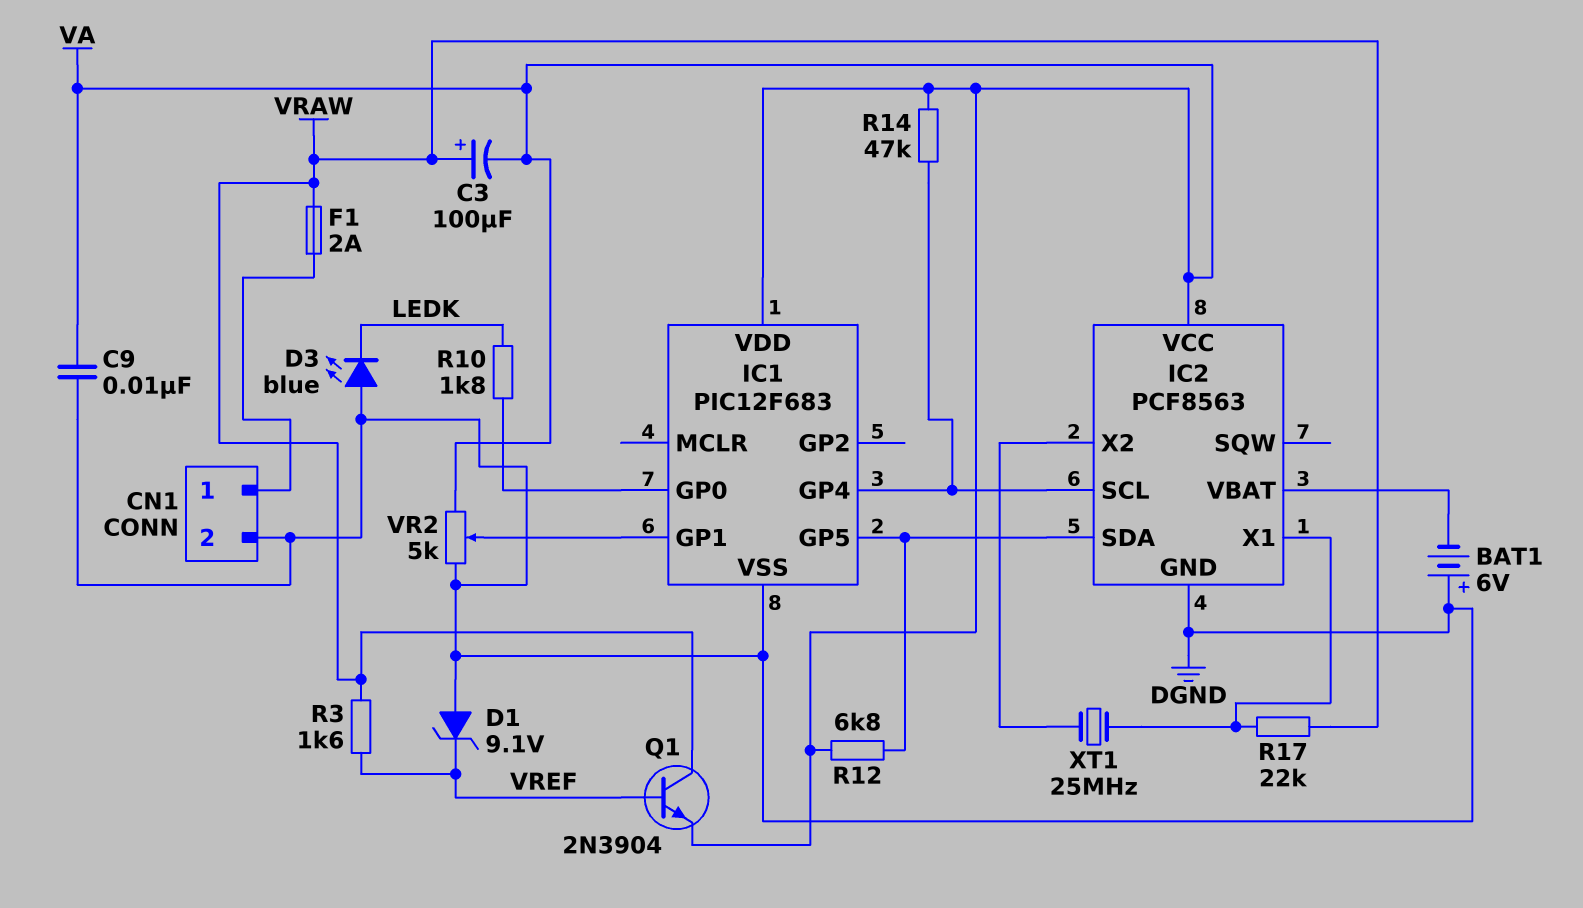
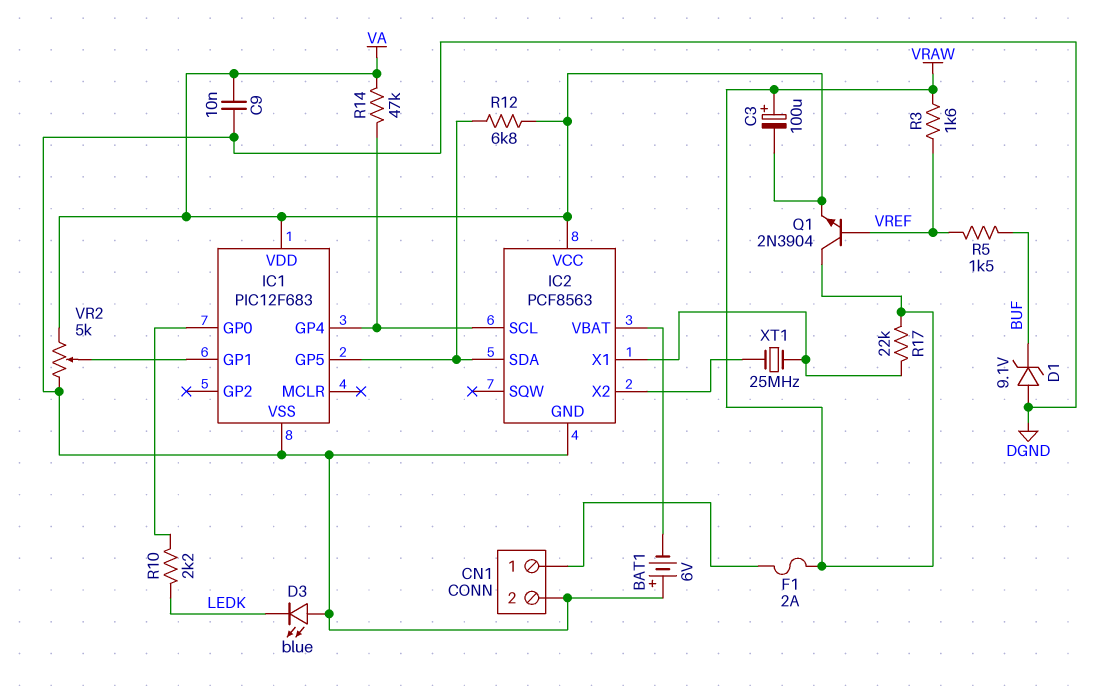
D1: zener 9.1V (A DGND, K VREF) -> zener 9.1V (A DGND, K BUF)
R5: none -> 1.5k (BUF, VREF)
R10: 1.8k (IC1/GP0, LEDK) -> 2.2k (IC1/GP0, LEDK)

